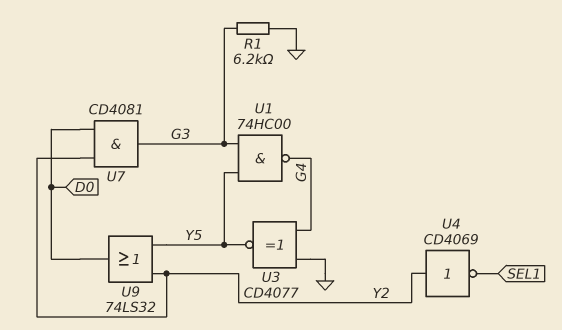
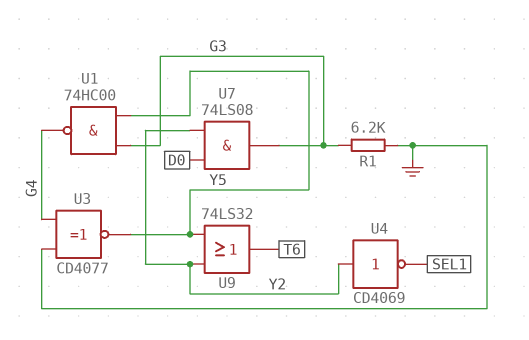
U7: AND CD4081 (in D0, in Y2, out G3) -> AND 74LS08 (in D0, in Y2, out G3)
U9: OR 74LS32 (in Y2, in Y5, out D0) -> OR 74LS32 (in Y2, in Y5, out T6)

